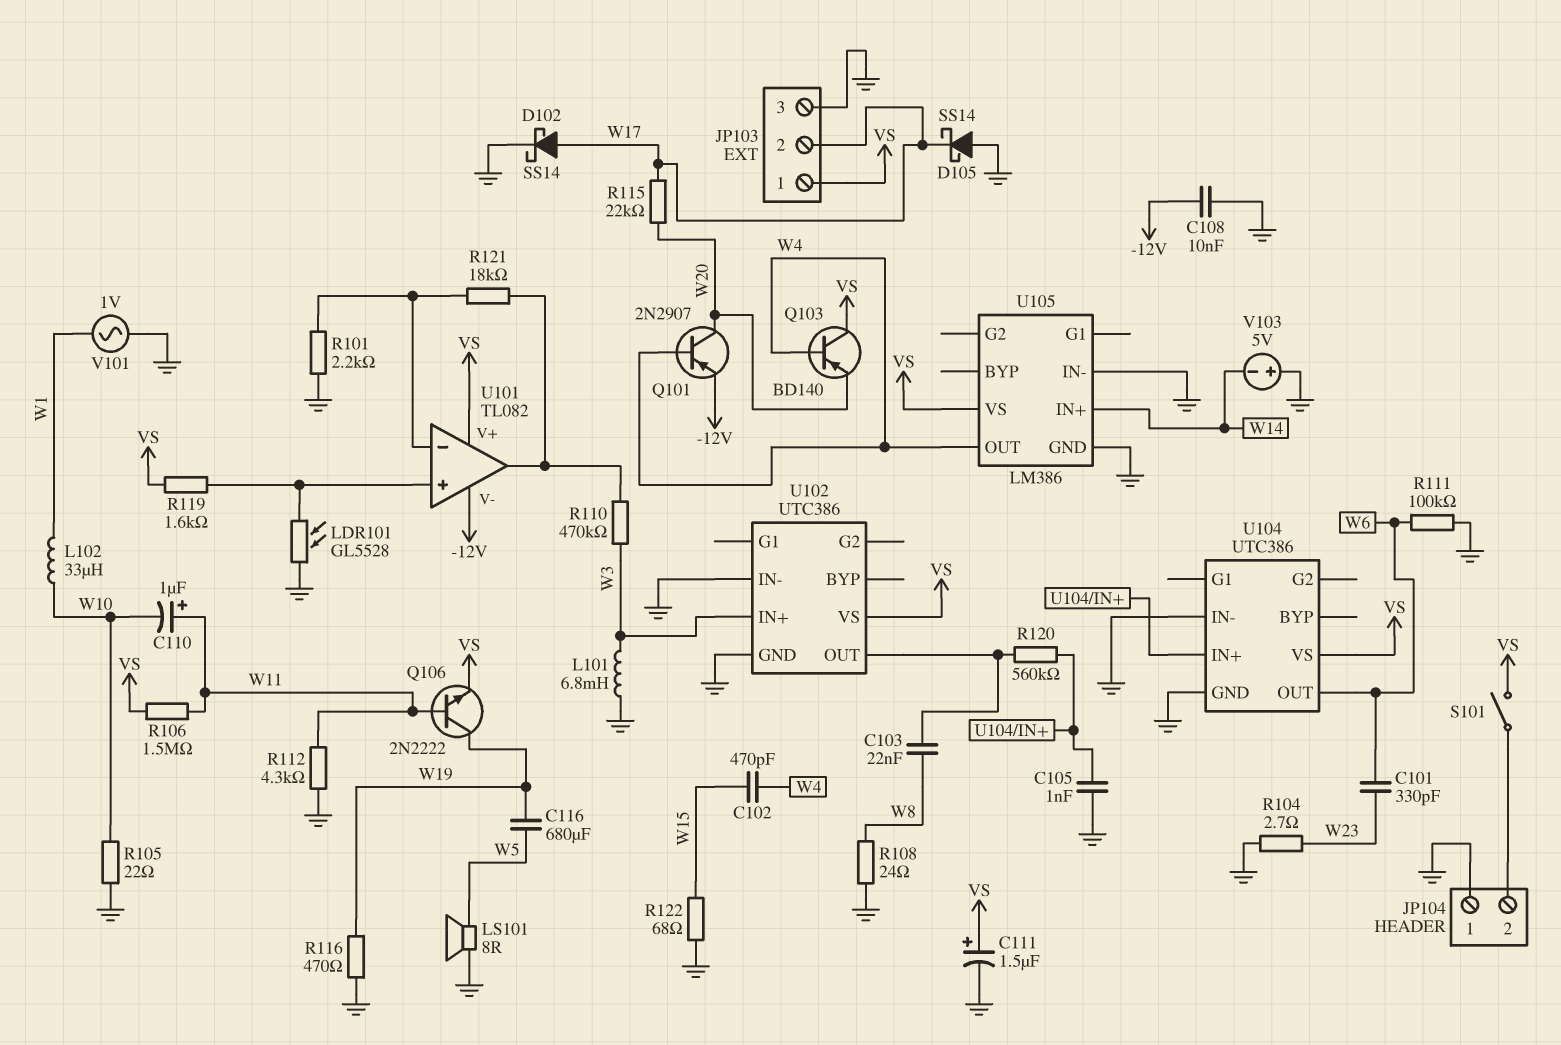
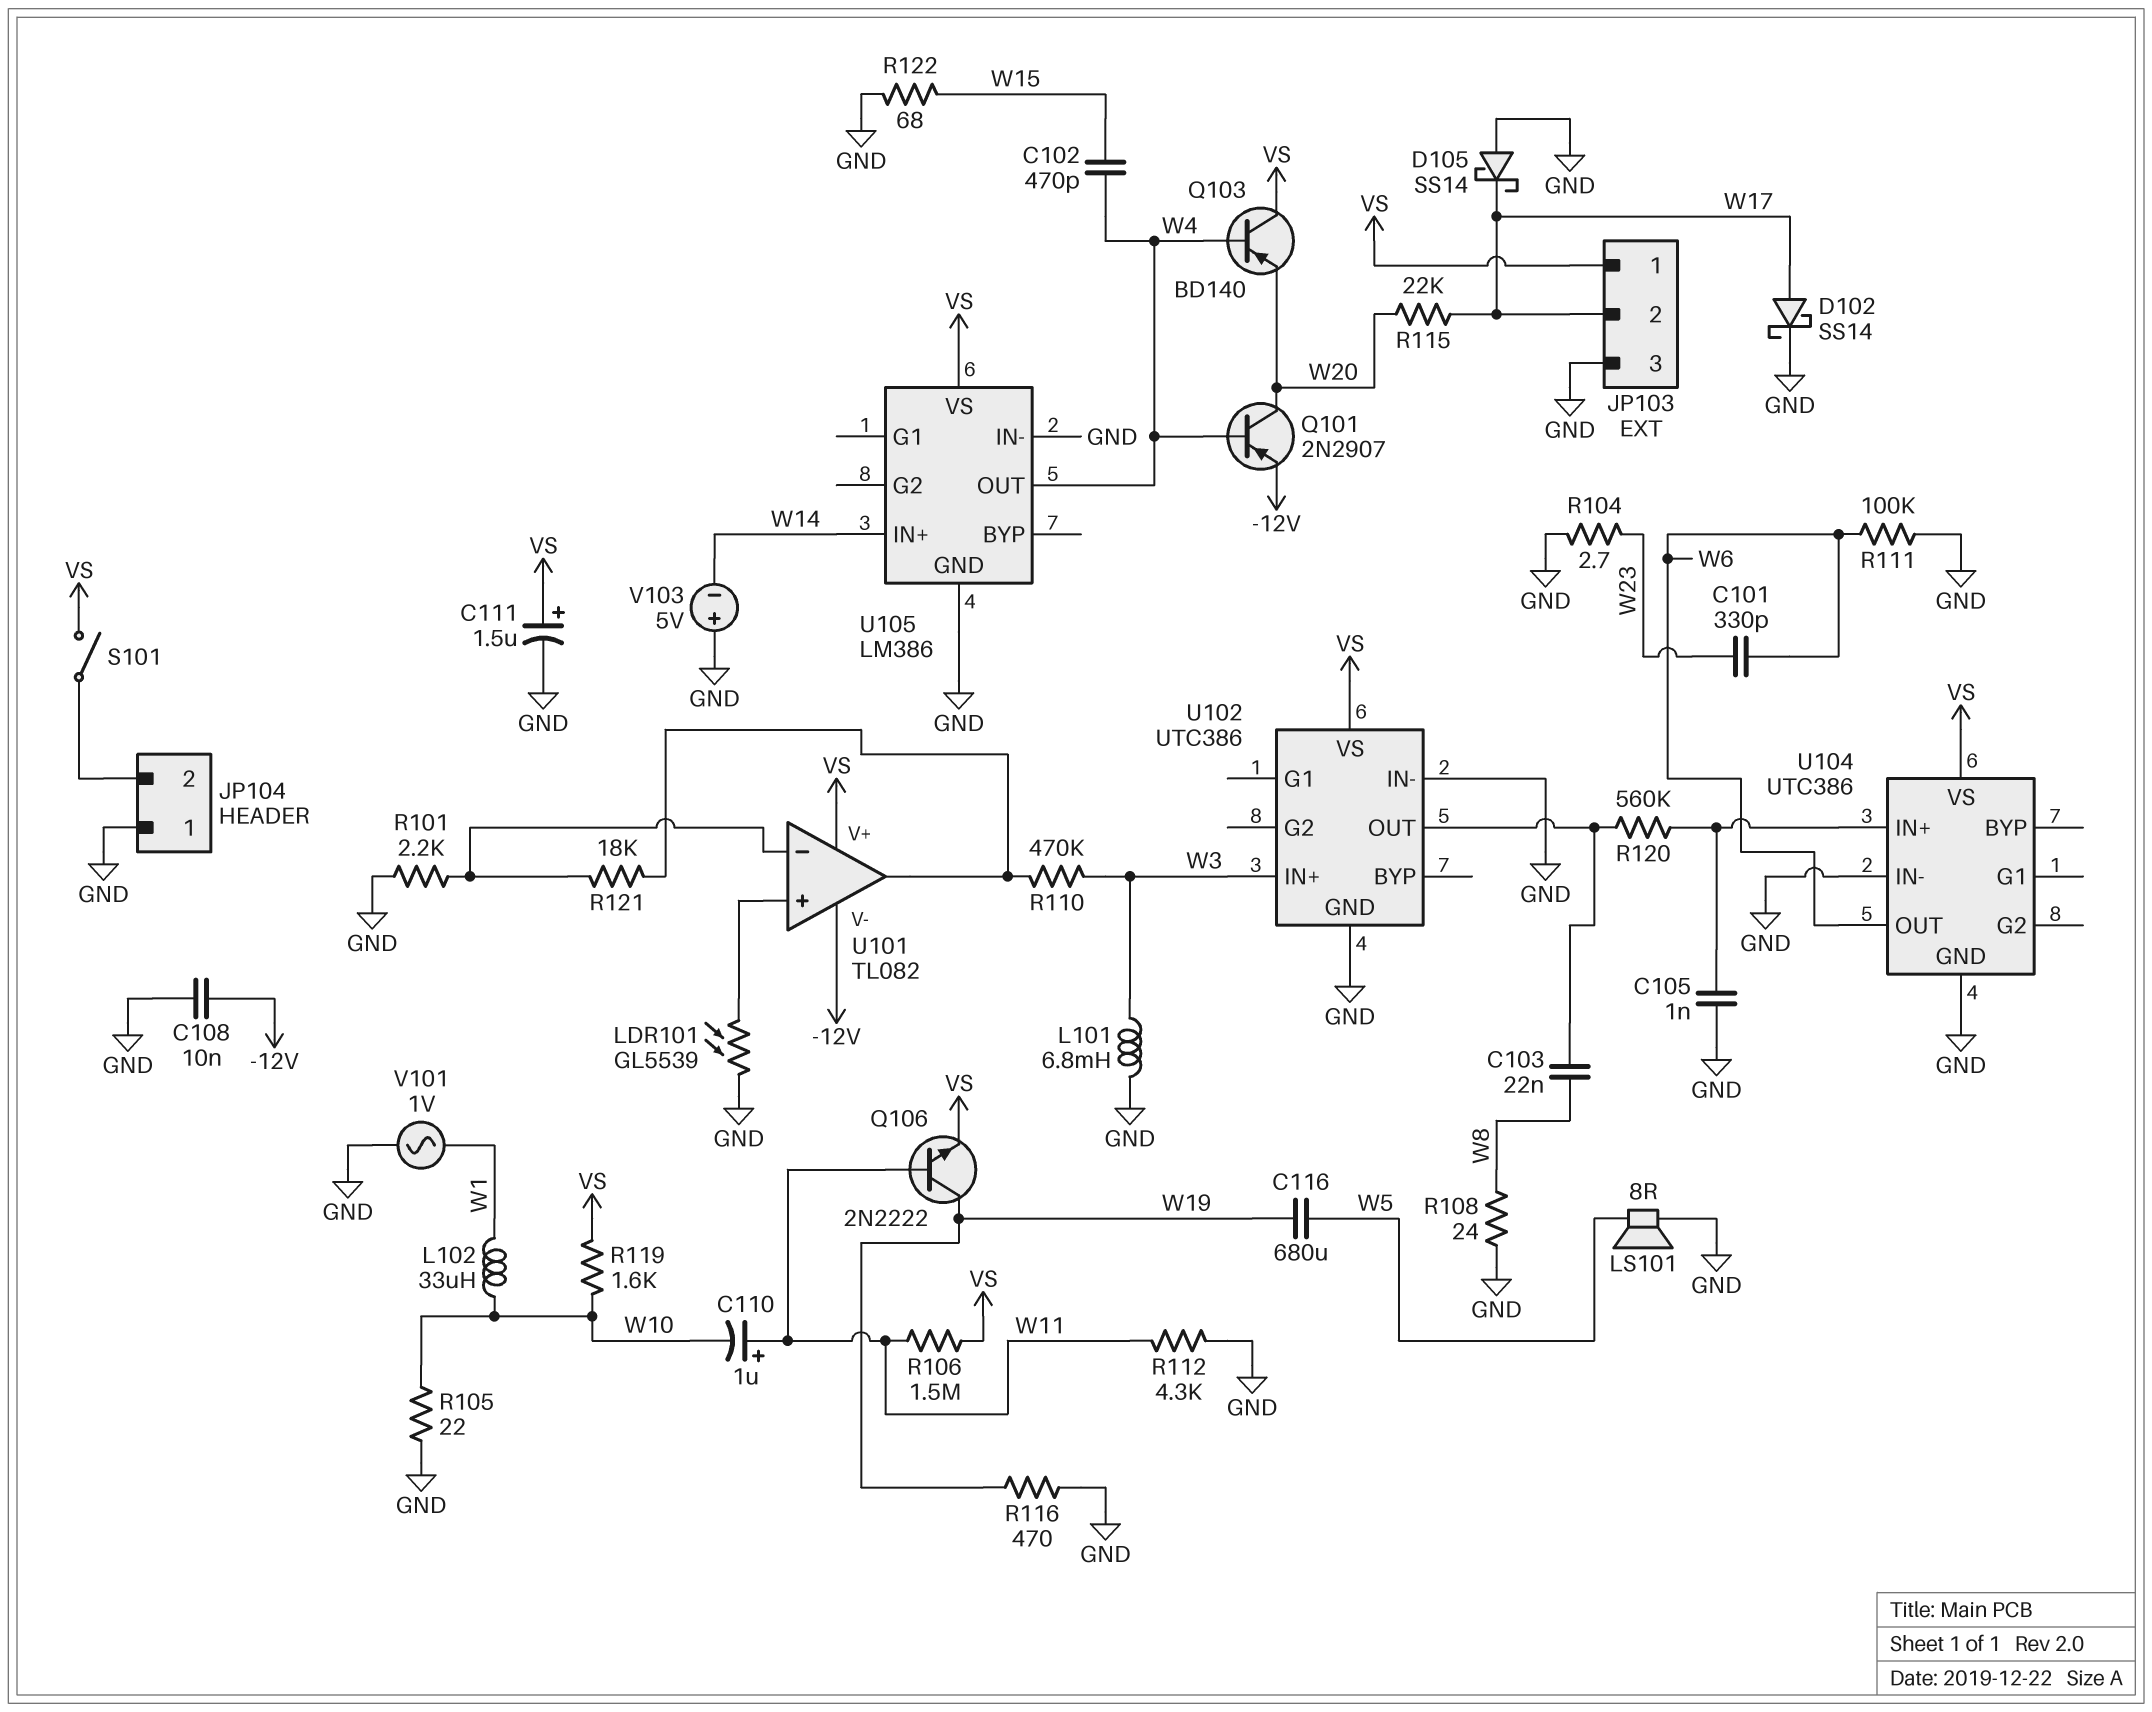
LDR101: GL5528 (GND, U101/in+) -> GL5539 (GND, U101/in+)
R119: 1.6k (U101/in+, VS) -> 1.6k (VS, W10)

